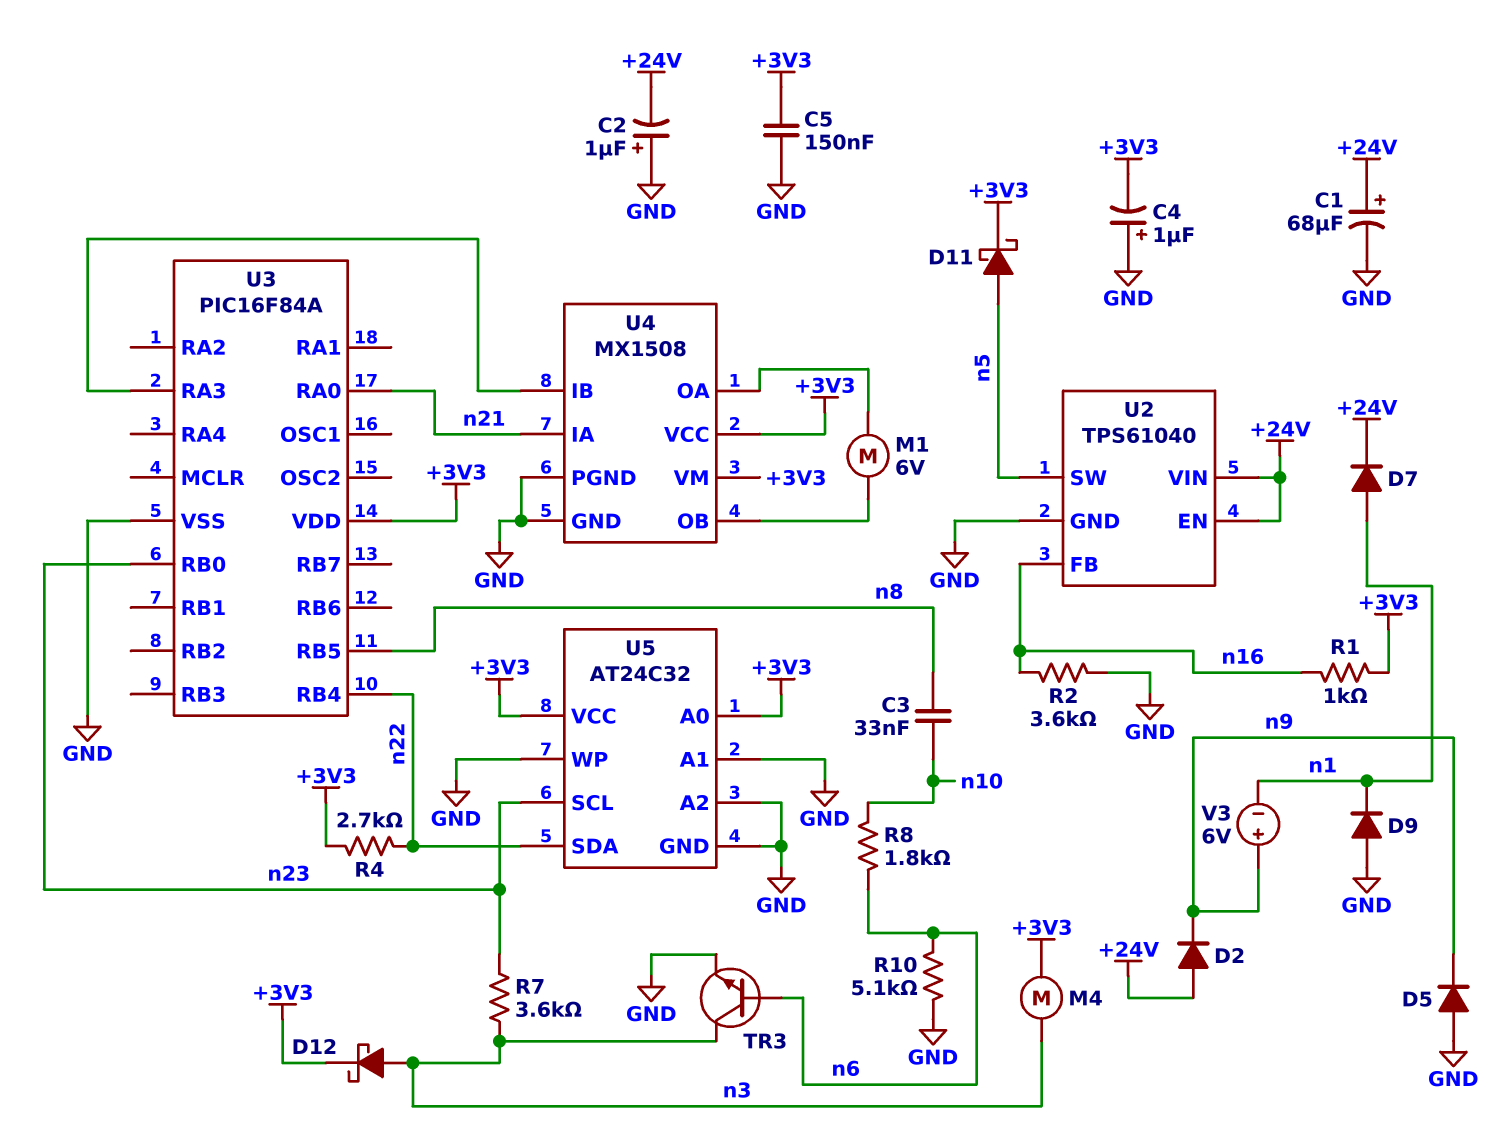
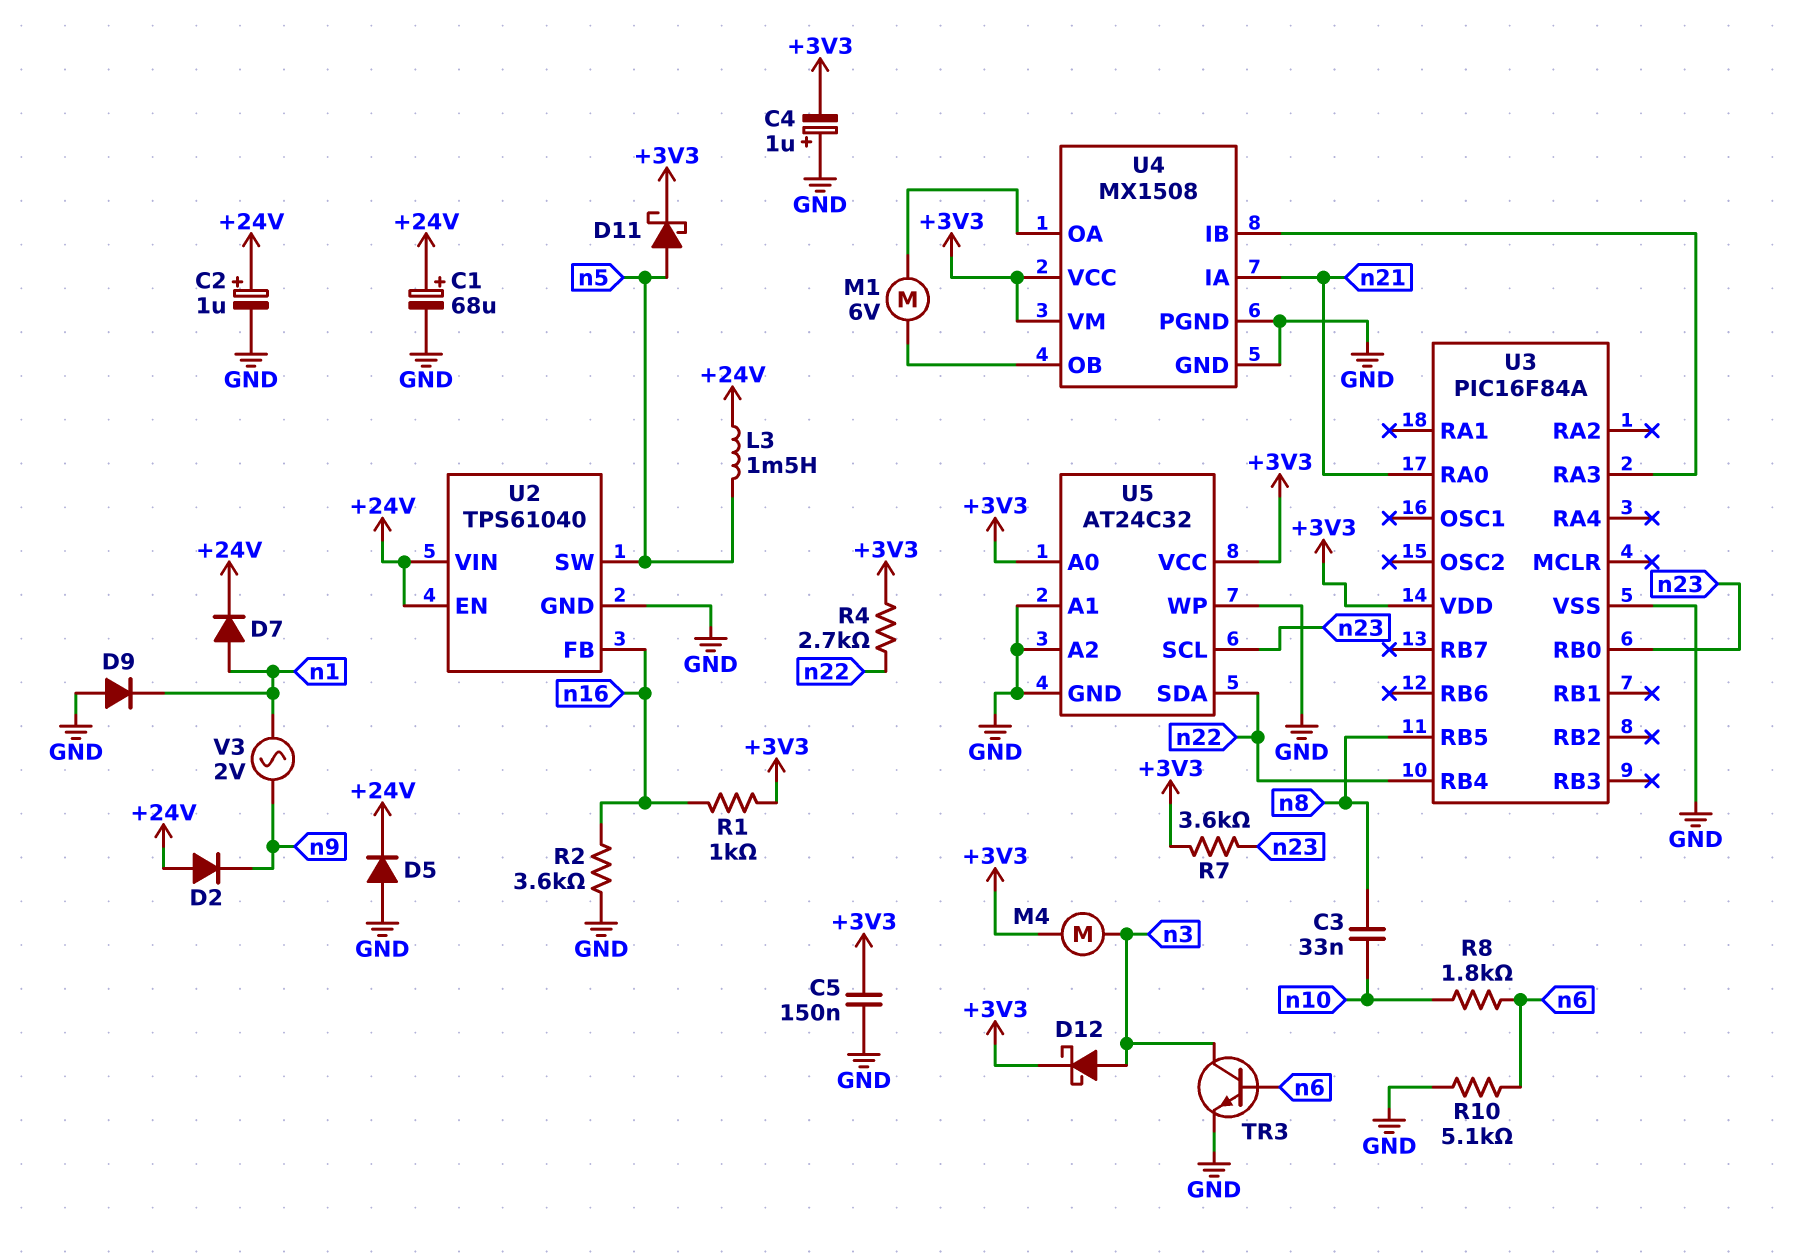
C2: 1uF (plus GND, minus +24V) -> 1uF (plus +24V, minus GND)
D5: diode (A GND, K n9) -> diode (A GND, K +24V)
L3: none -> 1.5mH (+24V, n5)
R7: 3.6k (n3, n23) -> 3.6k (+3V3, n23)
V3: 6V (plus n9, minus n1) -> AC 2V (n1, n9)

